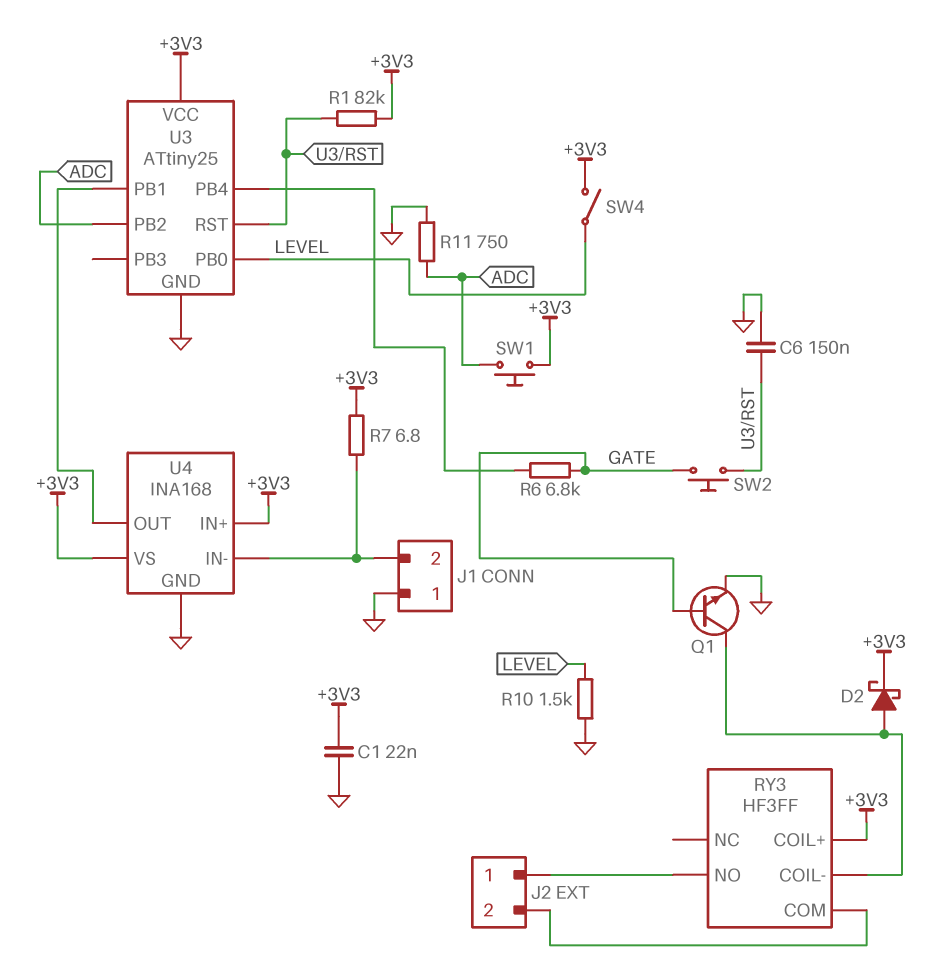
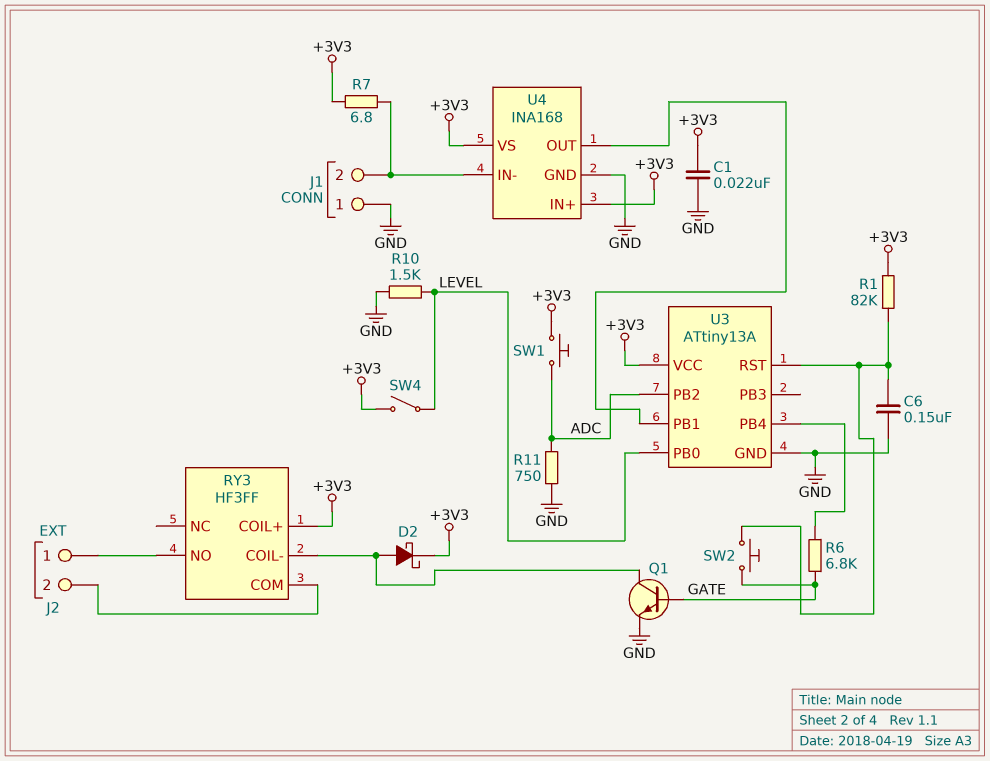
U3: ATtiny25 -> ATtiny13A

